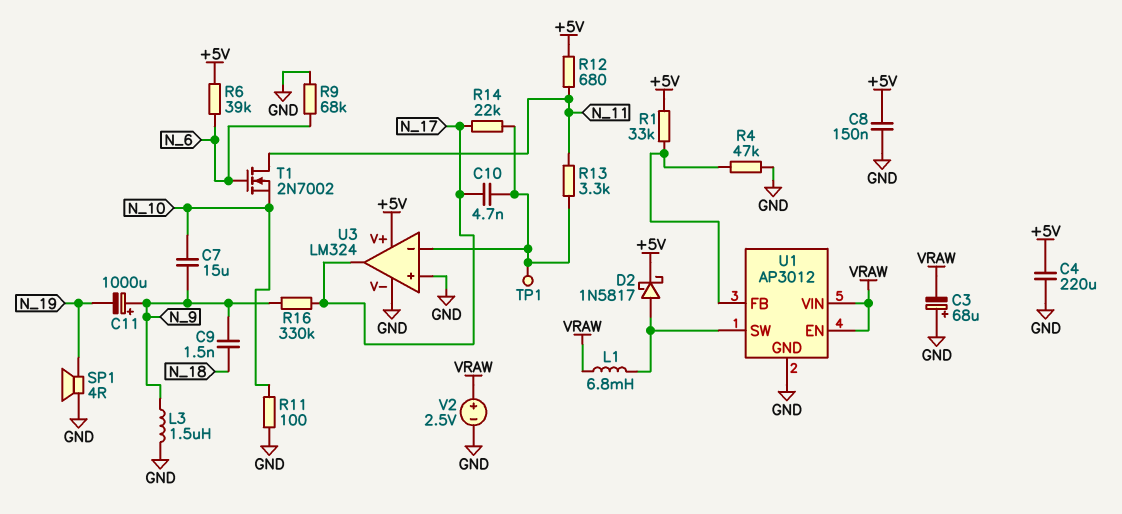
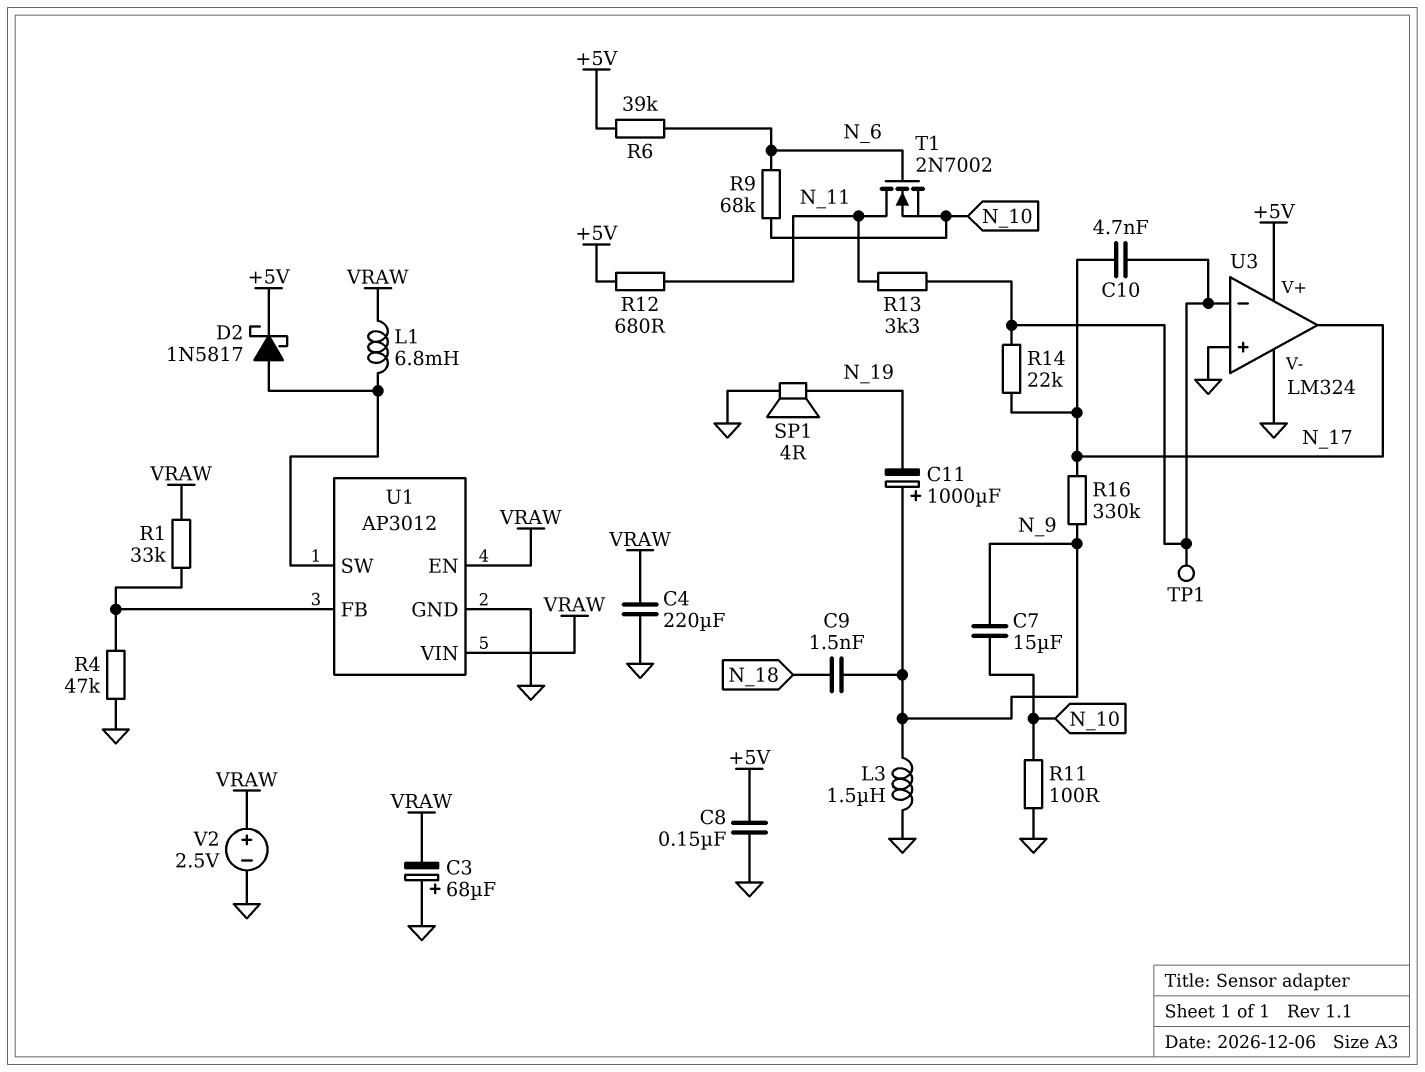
C4: 220uF (+5V, GND) -> 220uF (GND, VRAW)
R1: 33k (+5V, U1/FB) -> 33k (U1/FB, VRAW)
R9: 68k (GND, N_6) -> 68k (N_6, N_10)

